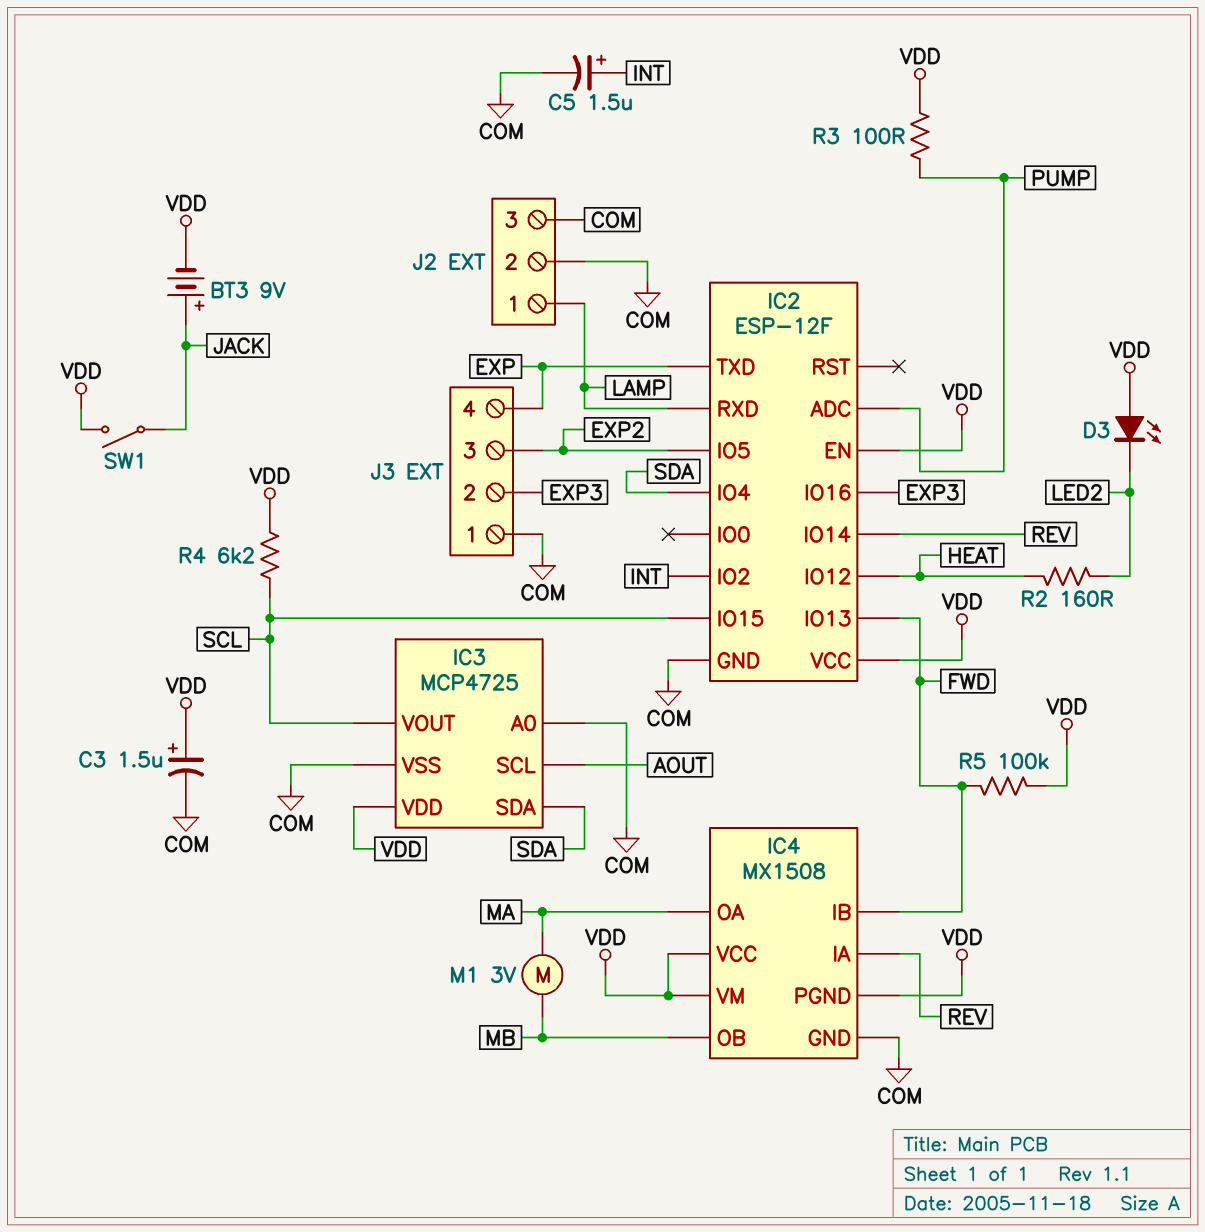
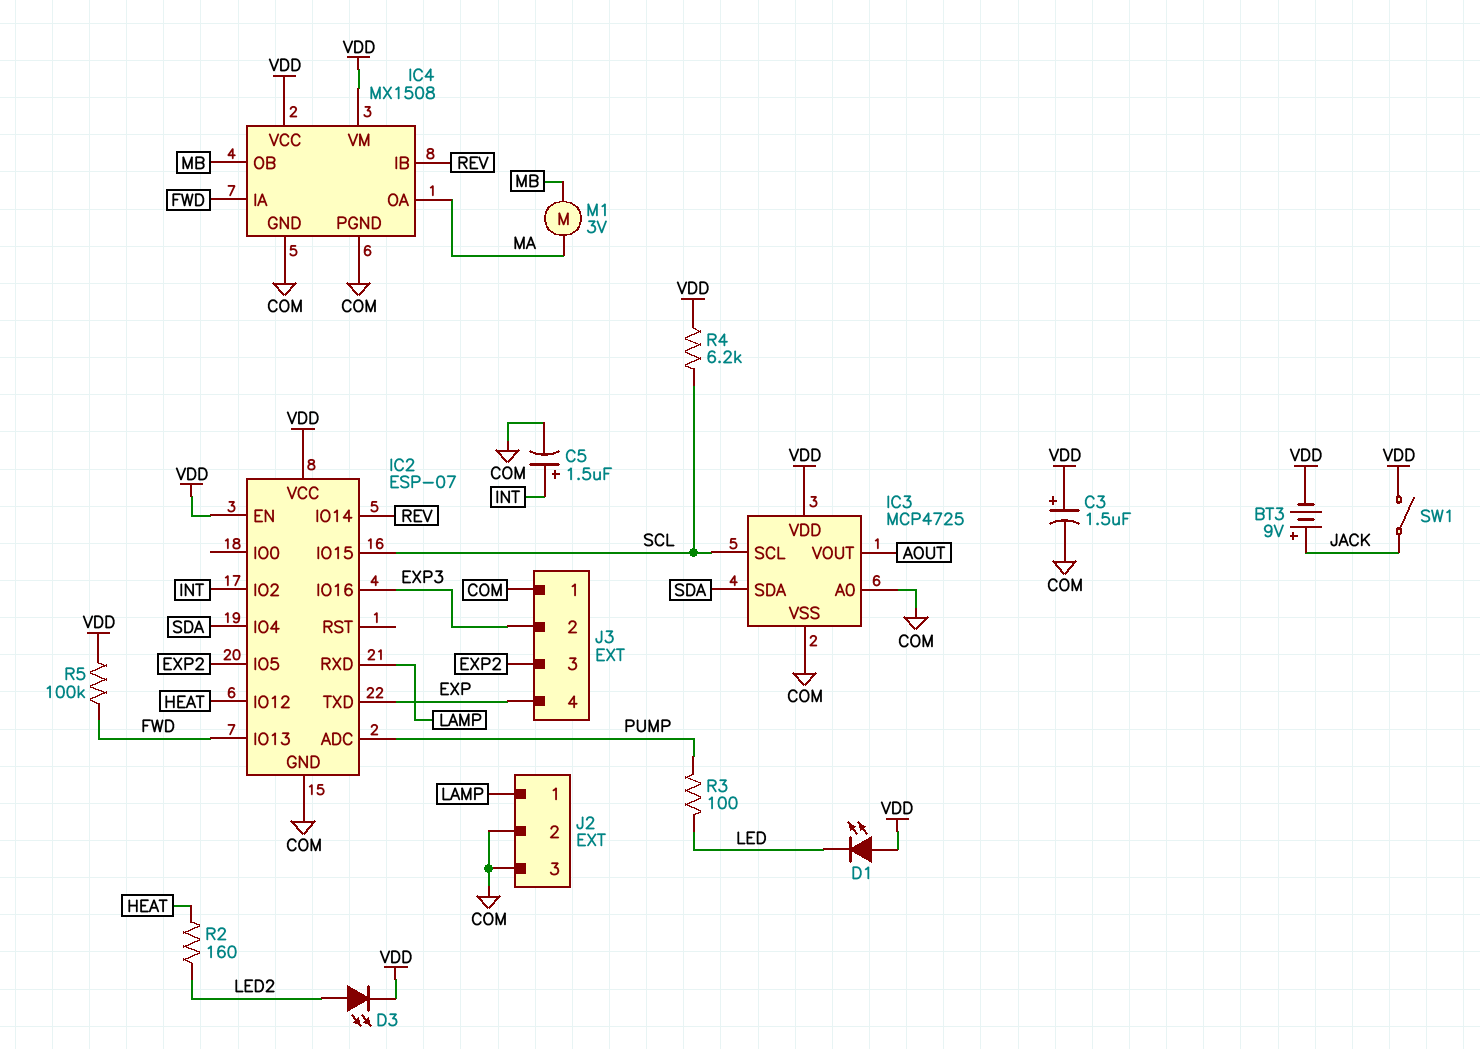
D1: none -> LED (A VDD, K LED)
D3: LED (A VDD, K LED2) -> LED (A LED2, K VDD)
IC2: ESP-12F -> ESP-07
IC3 pin SCL: AOUT -> SCL
IC3 pin VOUT: SCL -> AOUT
IC4 pin IA: REV -> FWD
IC4 pin IB: FWD -> REV
IC4 pin PGND: VDD -> COM
R3: 100 (PUMP, VDD) -> 100 (LED, PUMP)

